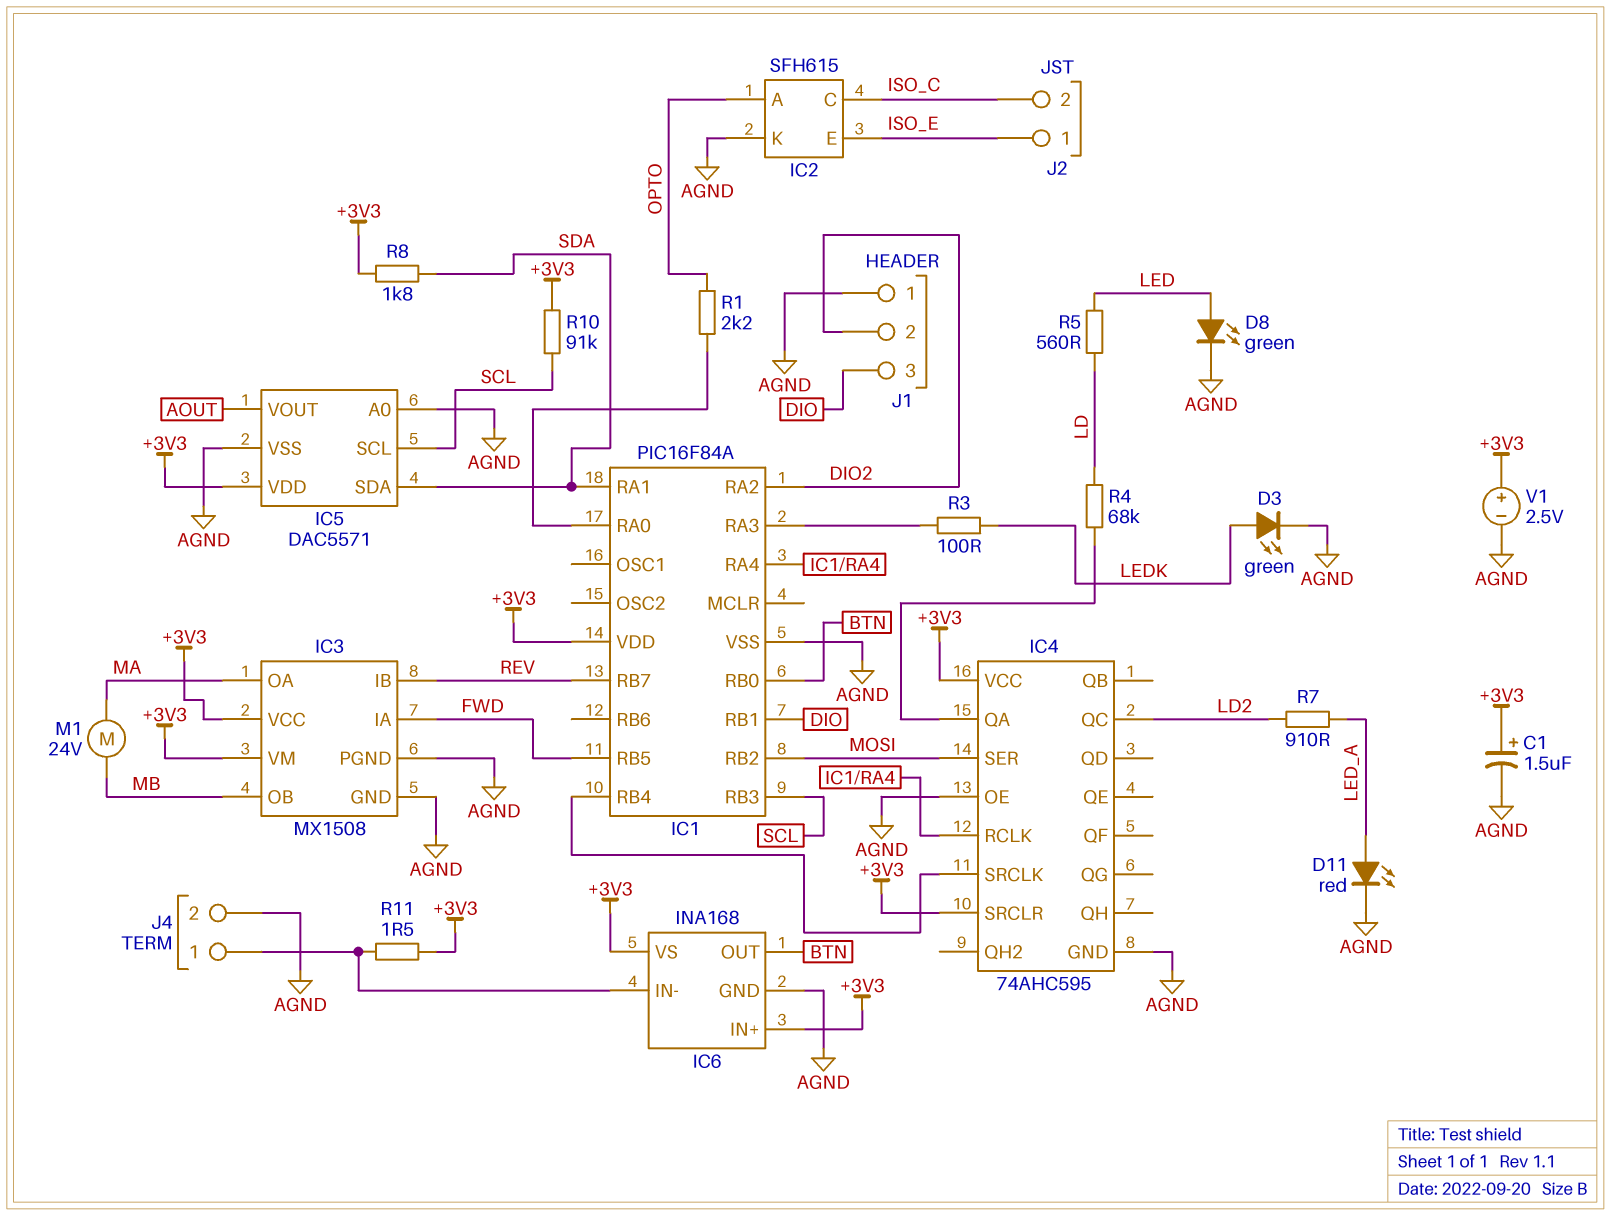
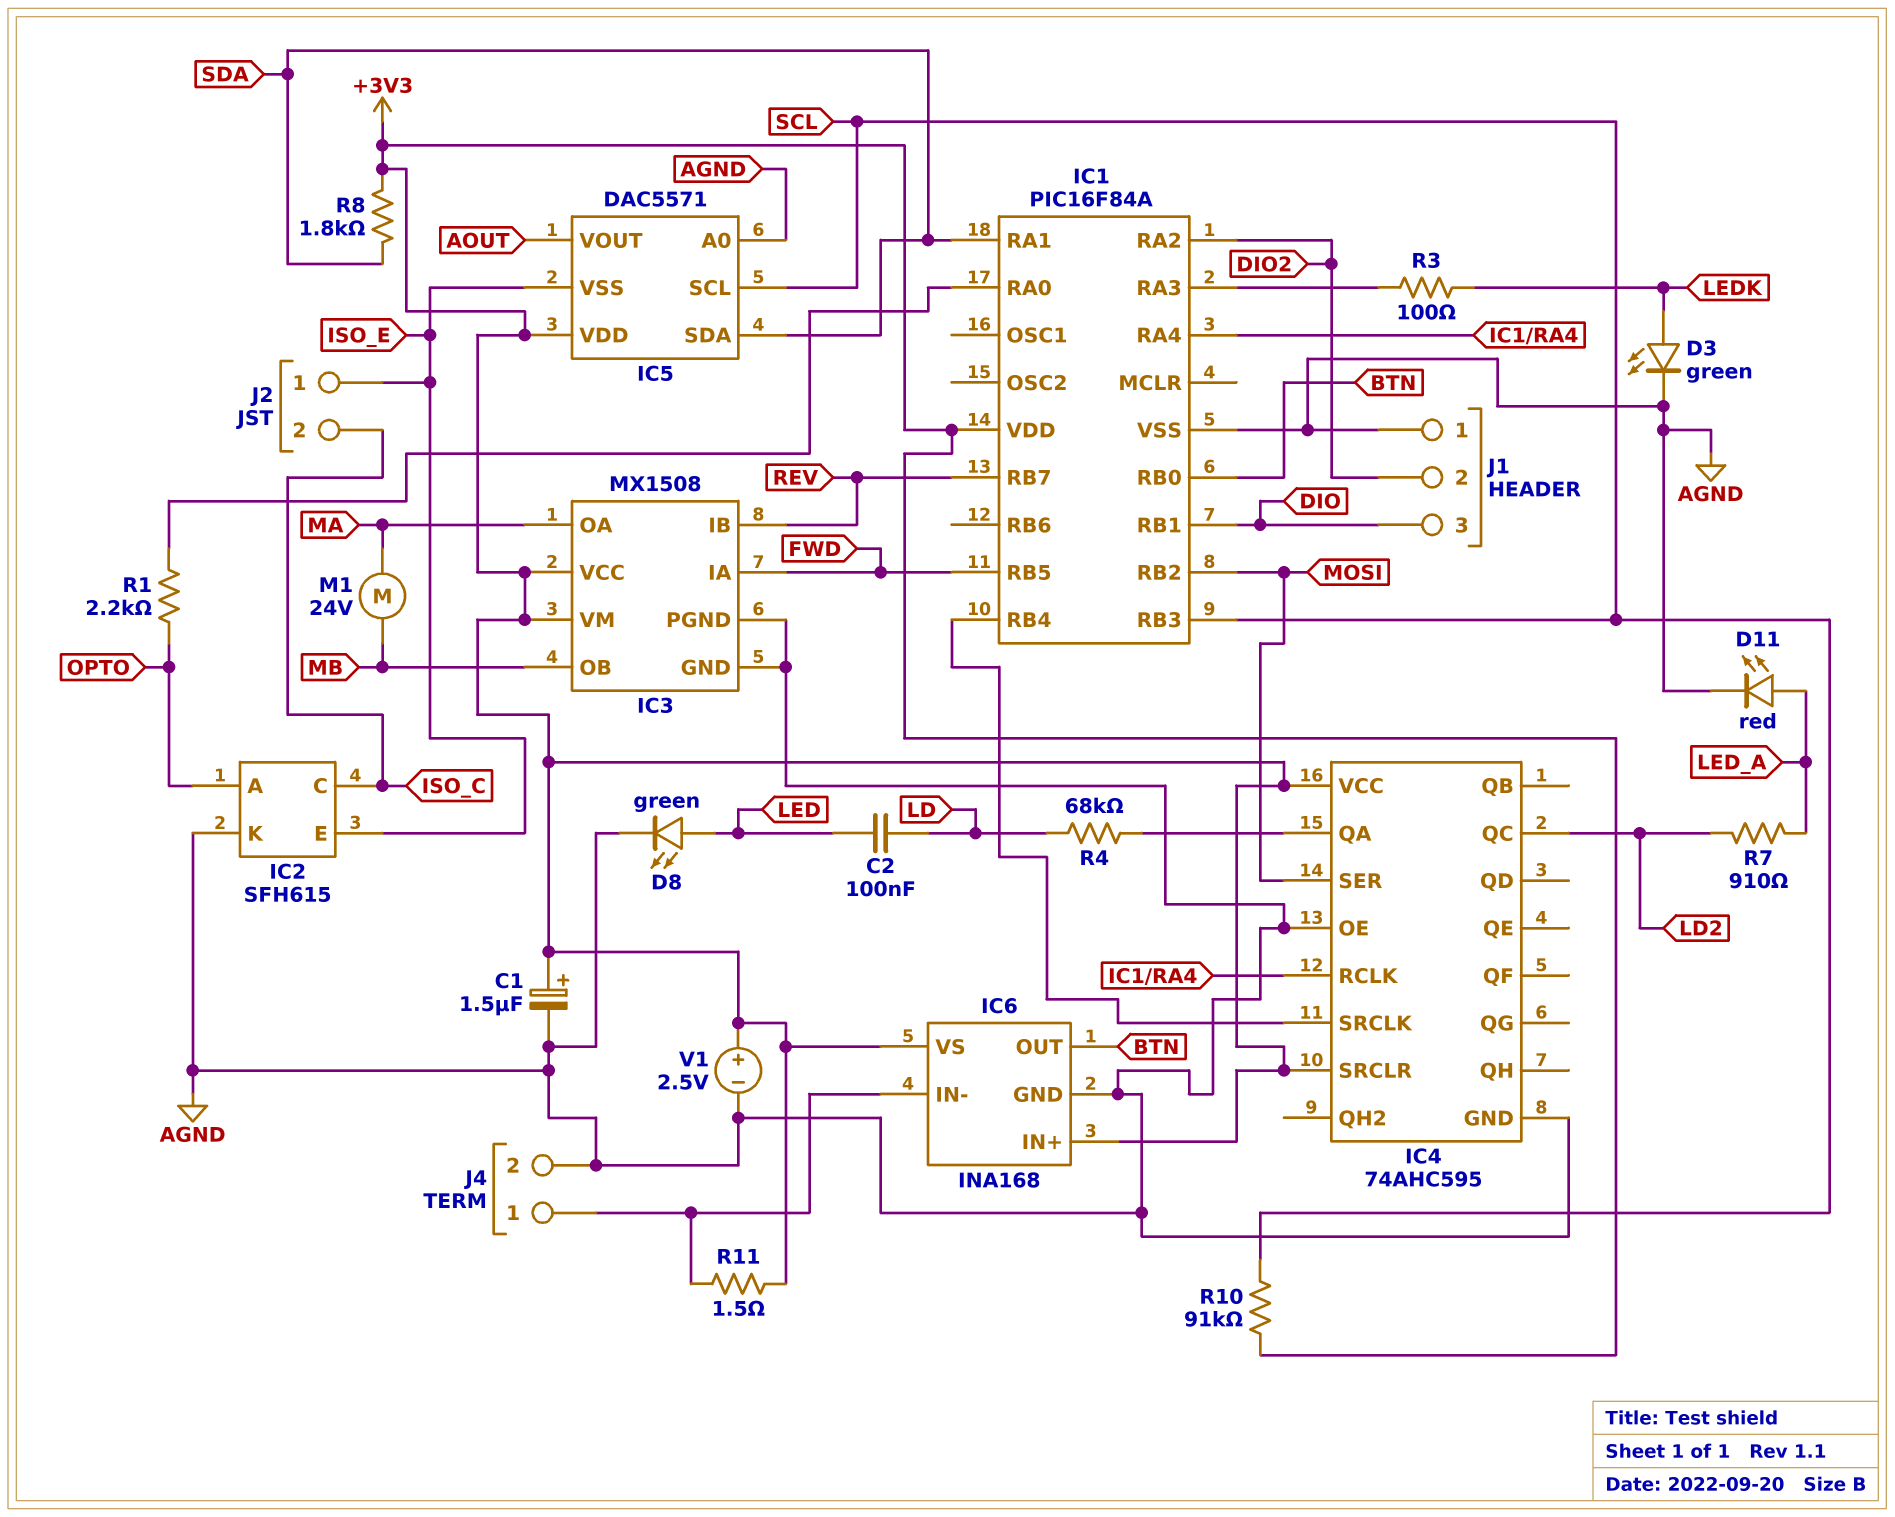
C2: none -> 100nF (LD, LED)
IC5 pin VSS: AGND -> ISO_E
R5: 560 (LD, LED) -> none

